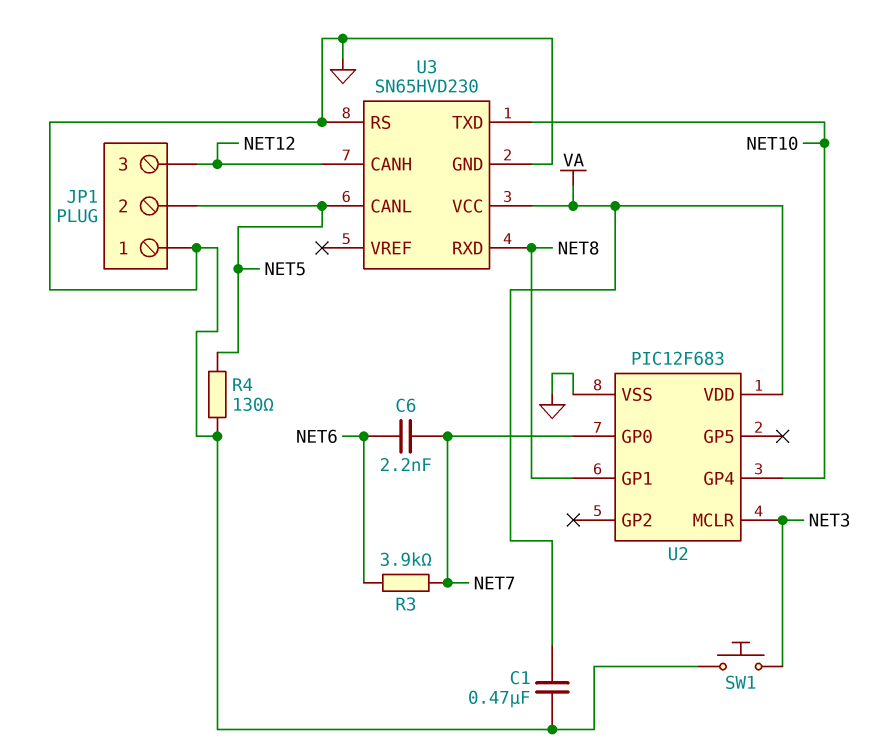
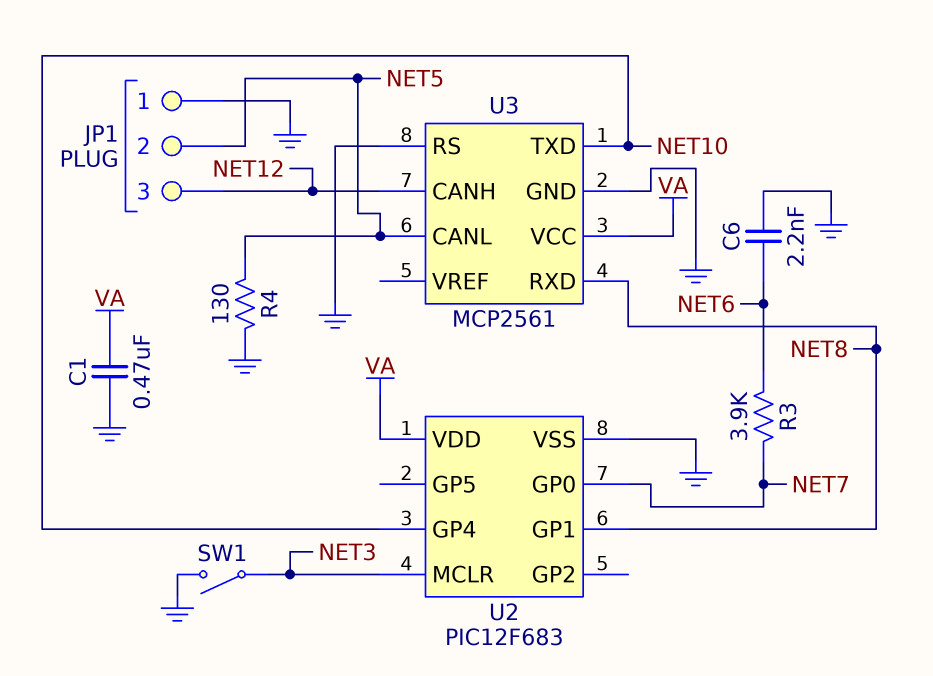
C6: 2.2nF (NET6, NET7) -> 2.2nF (GND, NET6)
SW1: button (GND, NET3) -> switch (GND, NET3)
U3: SN65HVD230 -> MCP2561

